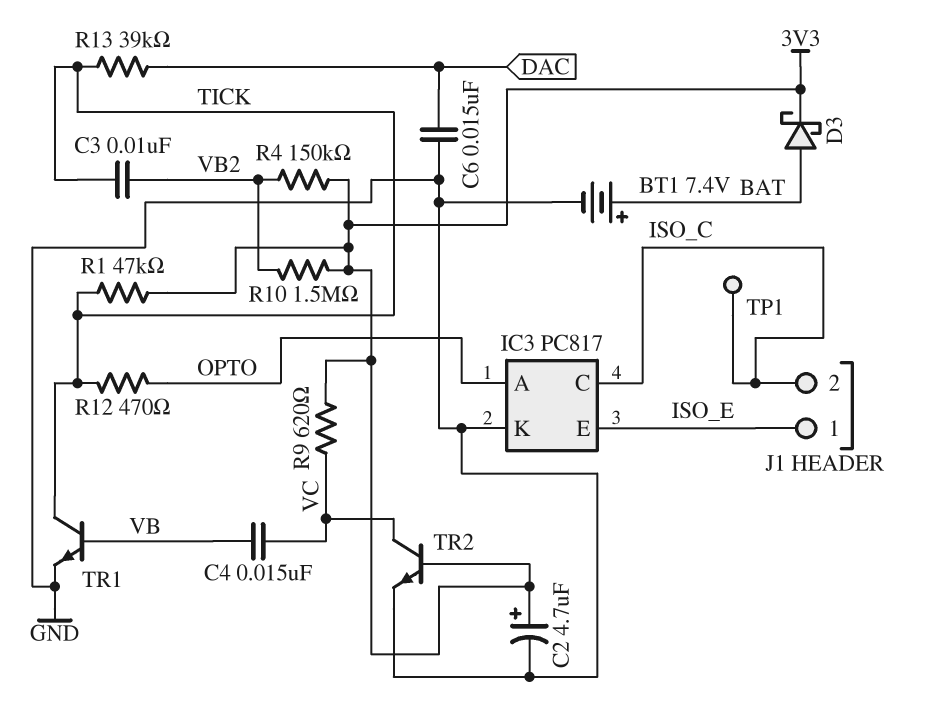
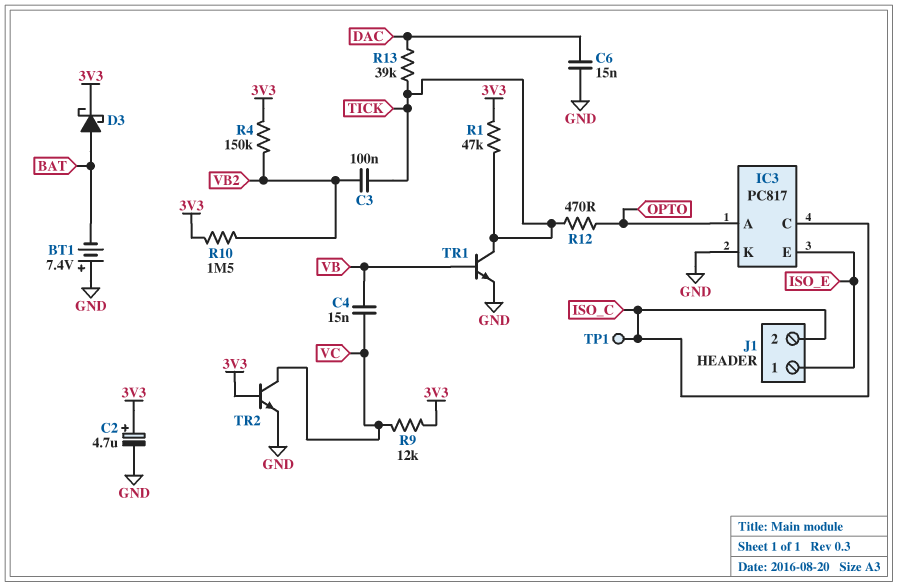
BT1: 7.4V (plus BAT, minus GND) -> 7.4V (plus GND, minus BAT)
C3: 10nF (TICK, VB2) -> 100nF (TICK, VB2)
R9: 620 (3V3, VC) -> 12k (3V3, VC)

